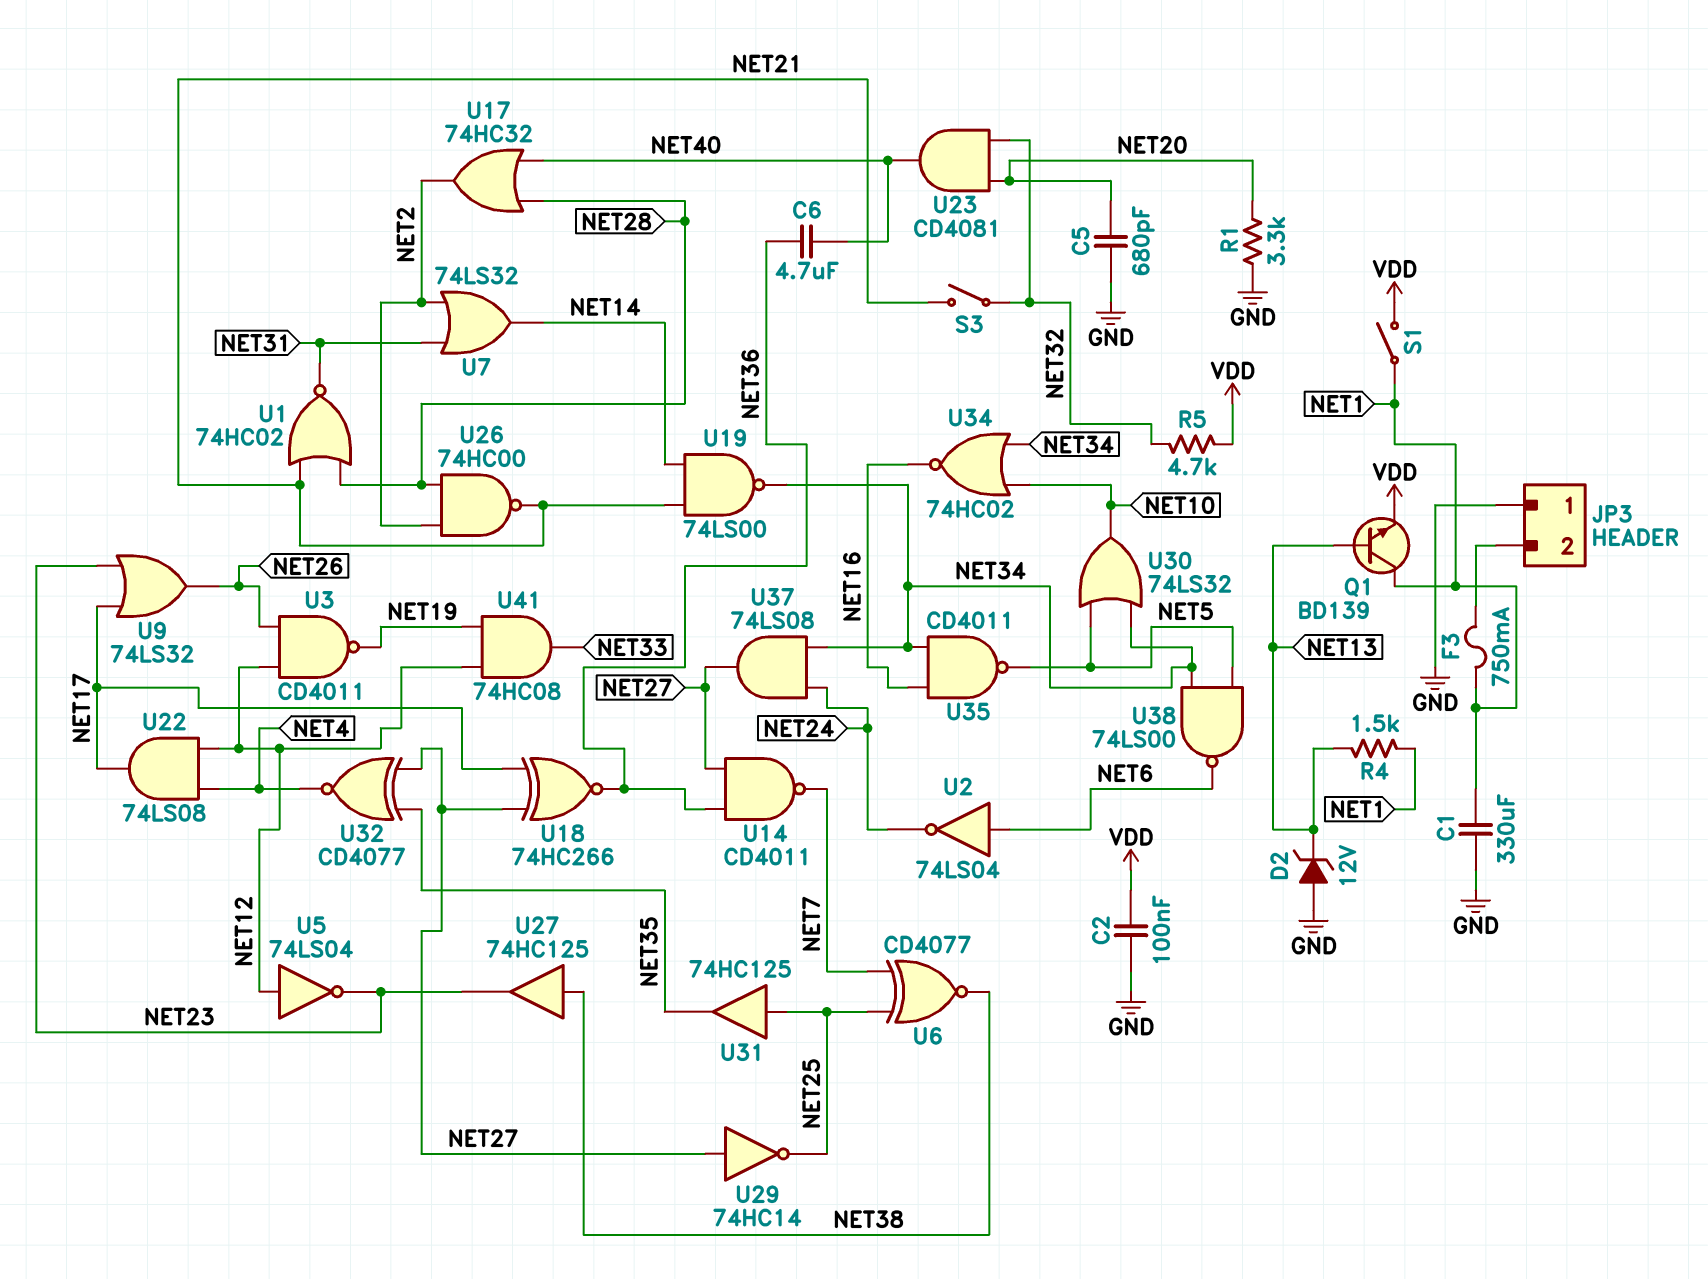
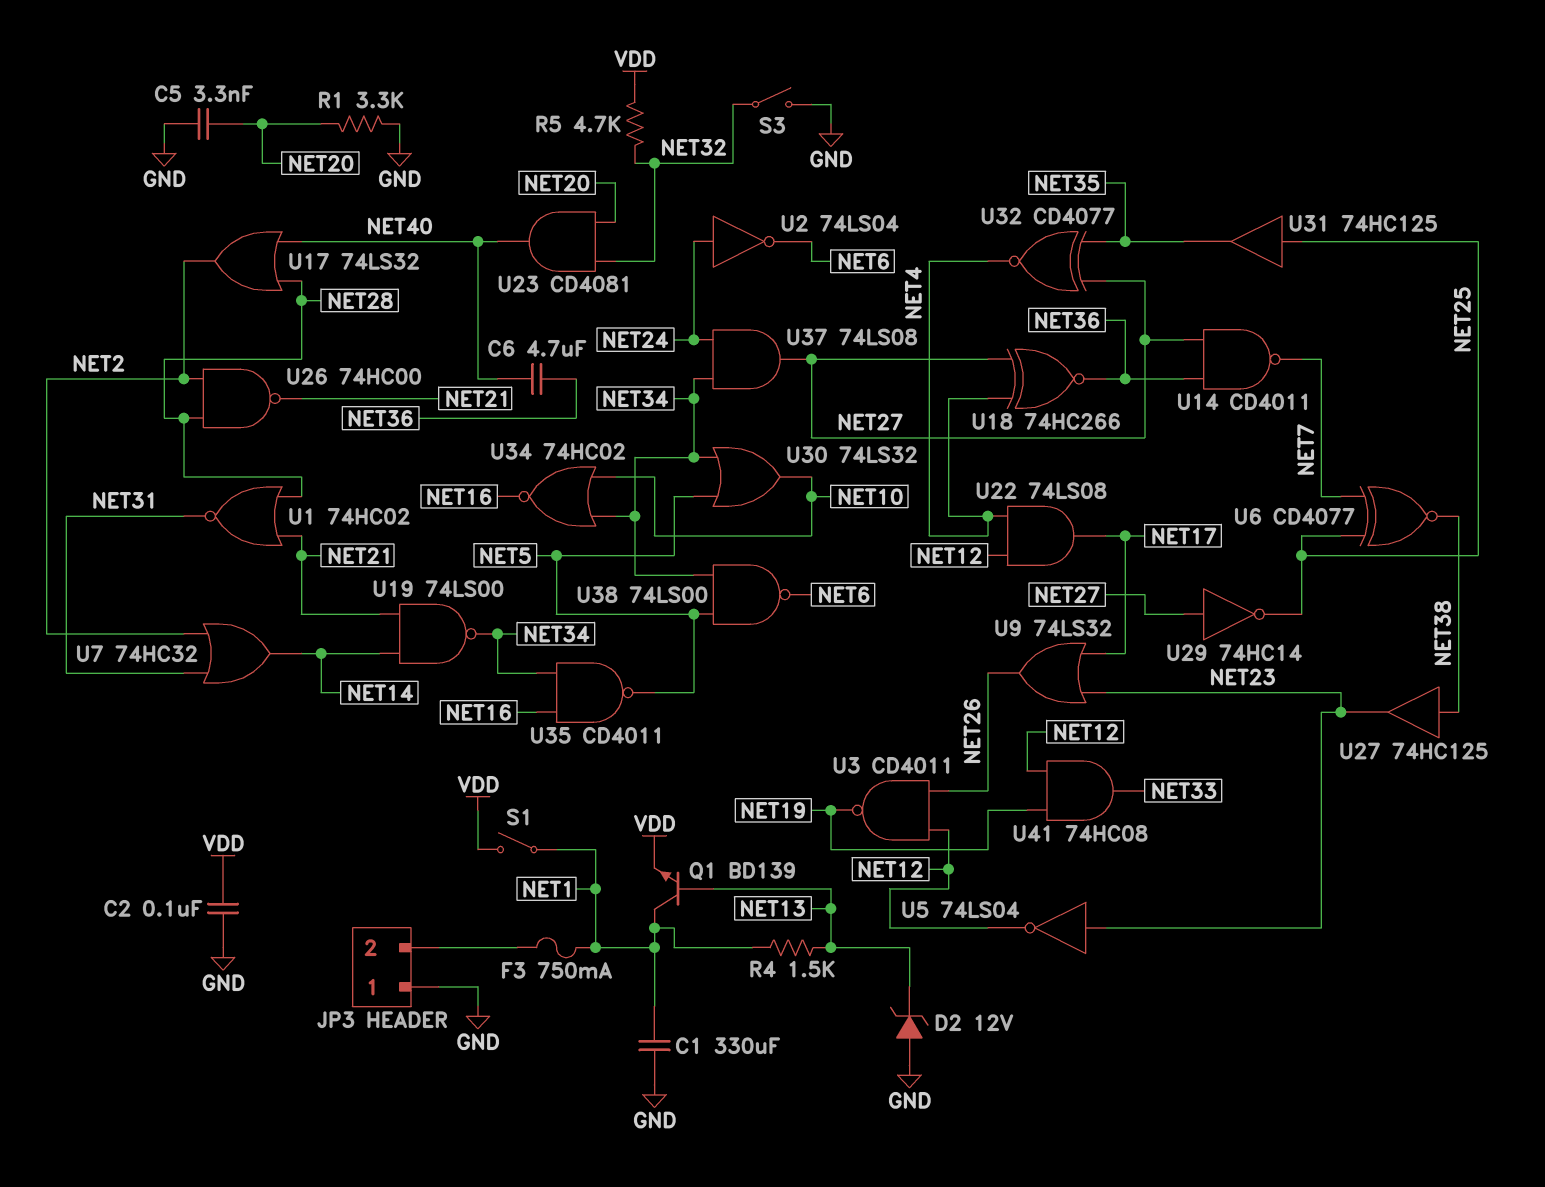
C5: 680pF (GND, NET20) -> 3.3nF (GND, NET20)
S3: switch (NET21, NET32) -> switch (GND, NET32)
U2: NOT 74LS04 (in NET6, out NET24) -> NOT 74LS04 (in NET24, out NET6)
U5: NOT 74LS04 (in NET12, out NET23) -> NOT 74LS04 (in NET23, out NET12)
U7: OR 74LS32 (in NET2, in NET31, out NET14) -> OR 74HC32 (in NET2, in NET31, out NET14)
U17: OR 74HC32 (in NET28, in NET40, out NET2) -> OR 74LS32 (in NET28, in NET40, out NET2)
U18: XNOR 74HC266 (in NET17, in NET27, out NET36) -> XNOR 74HC266 (in NET4, in NET27, out NET36)

